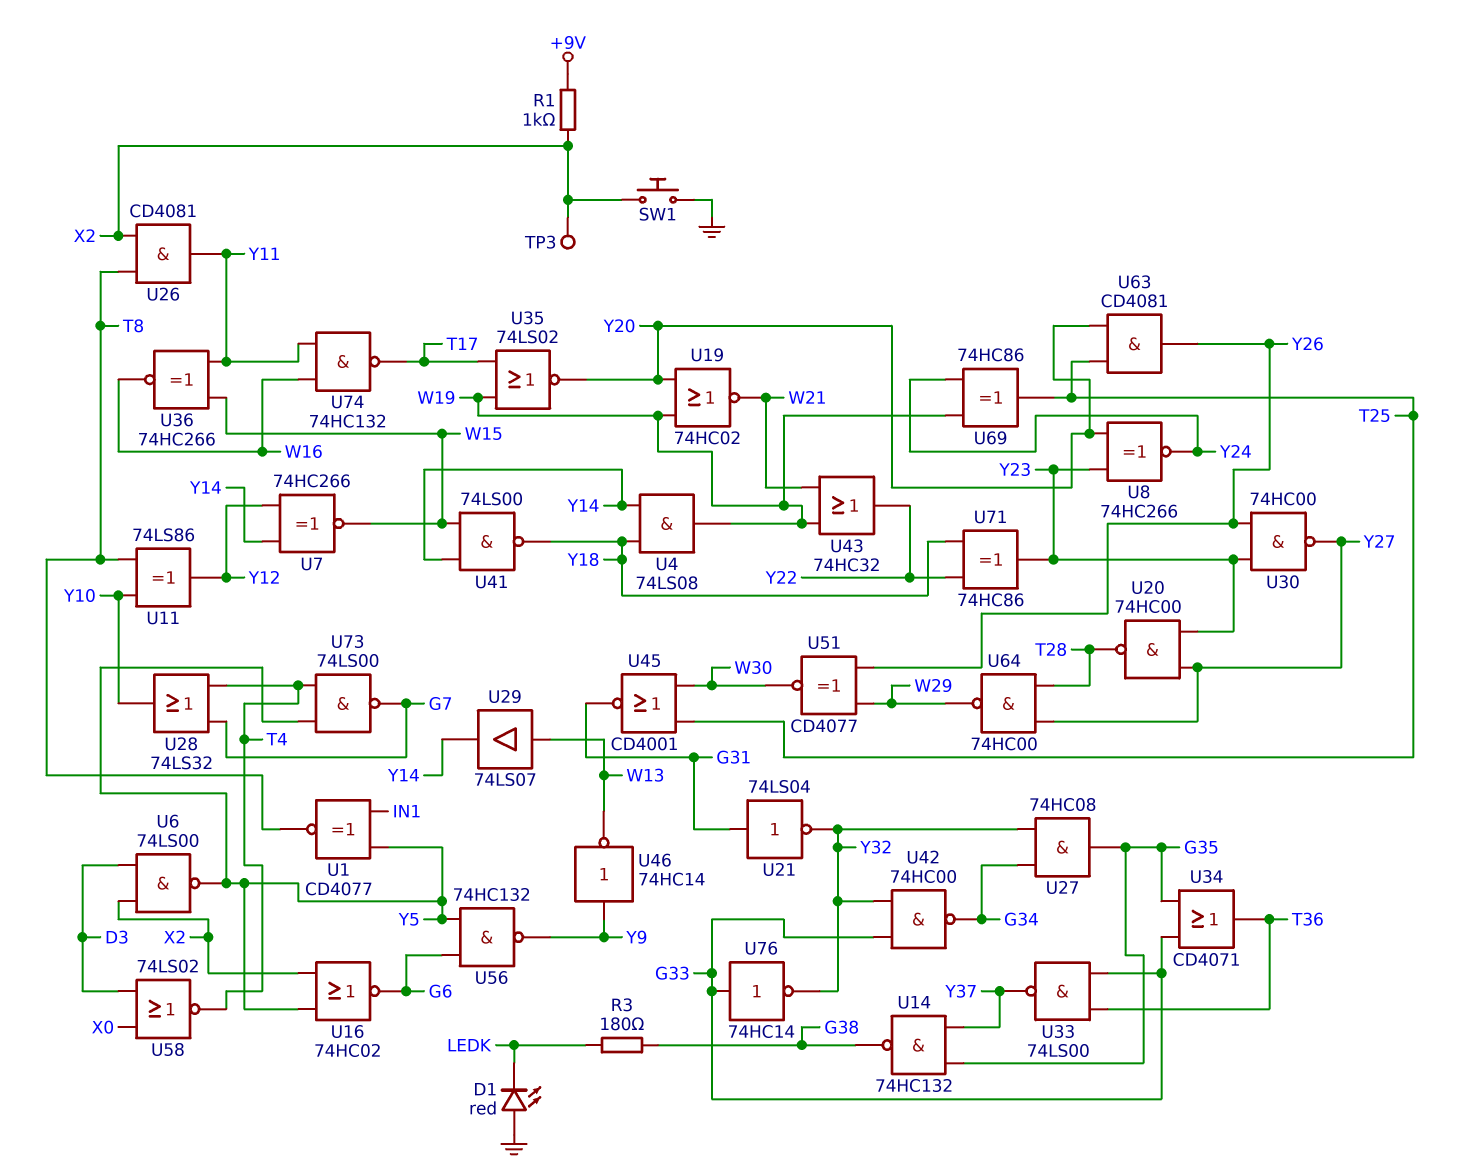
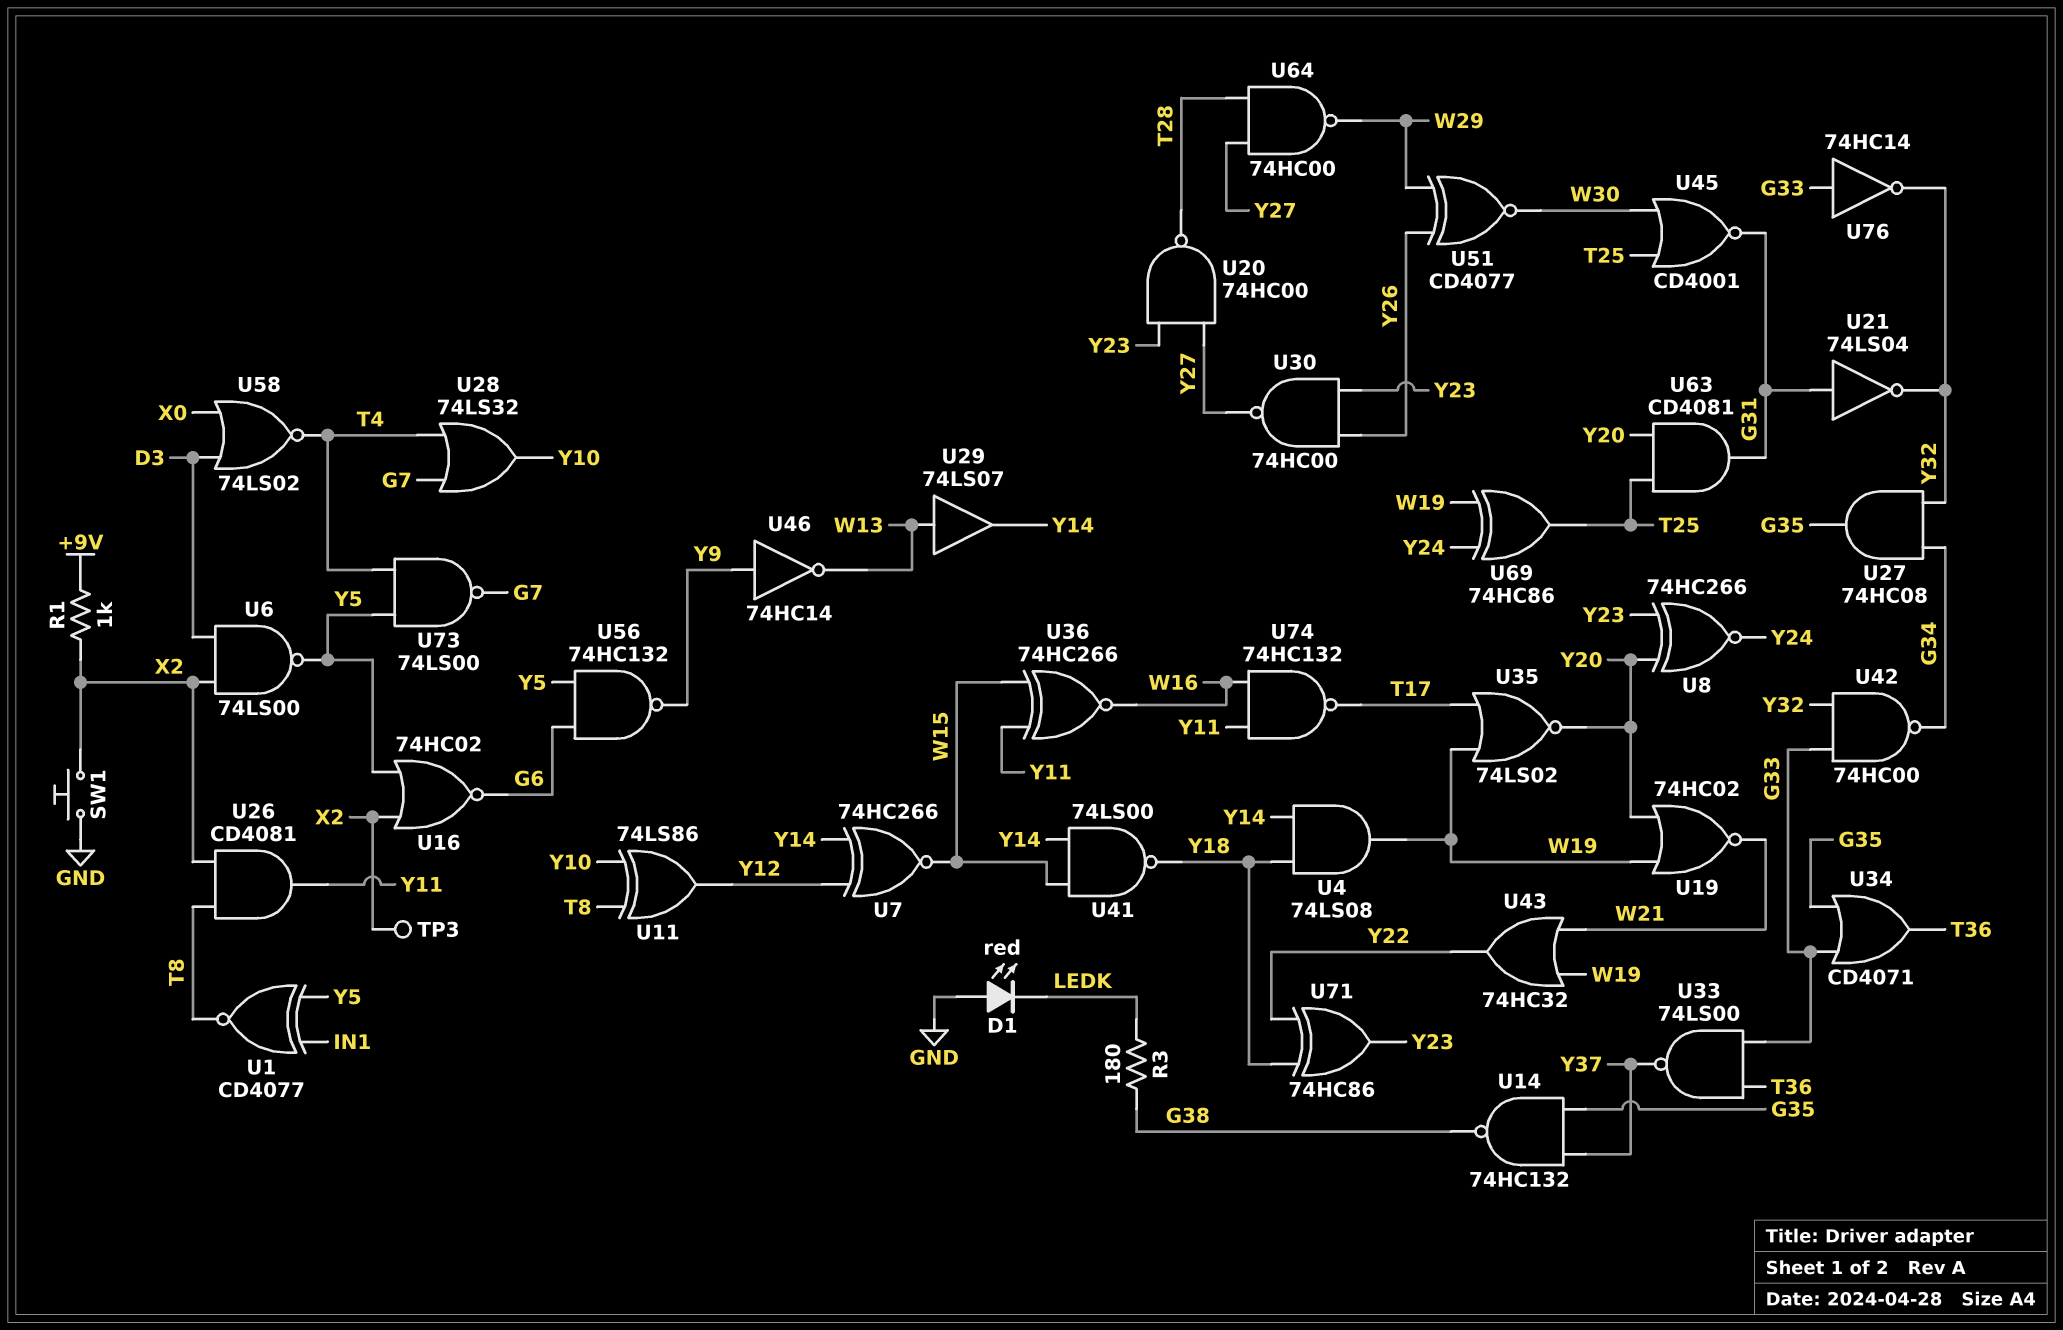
U63: AND CD4081 (in T25, in Y20, out Y26) -> AND CD4081 (in T25, in Y20, out G31)

